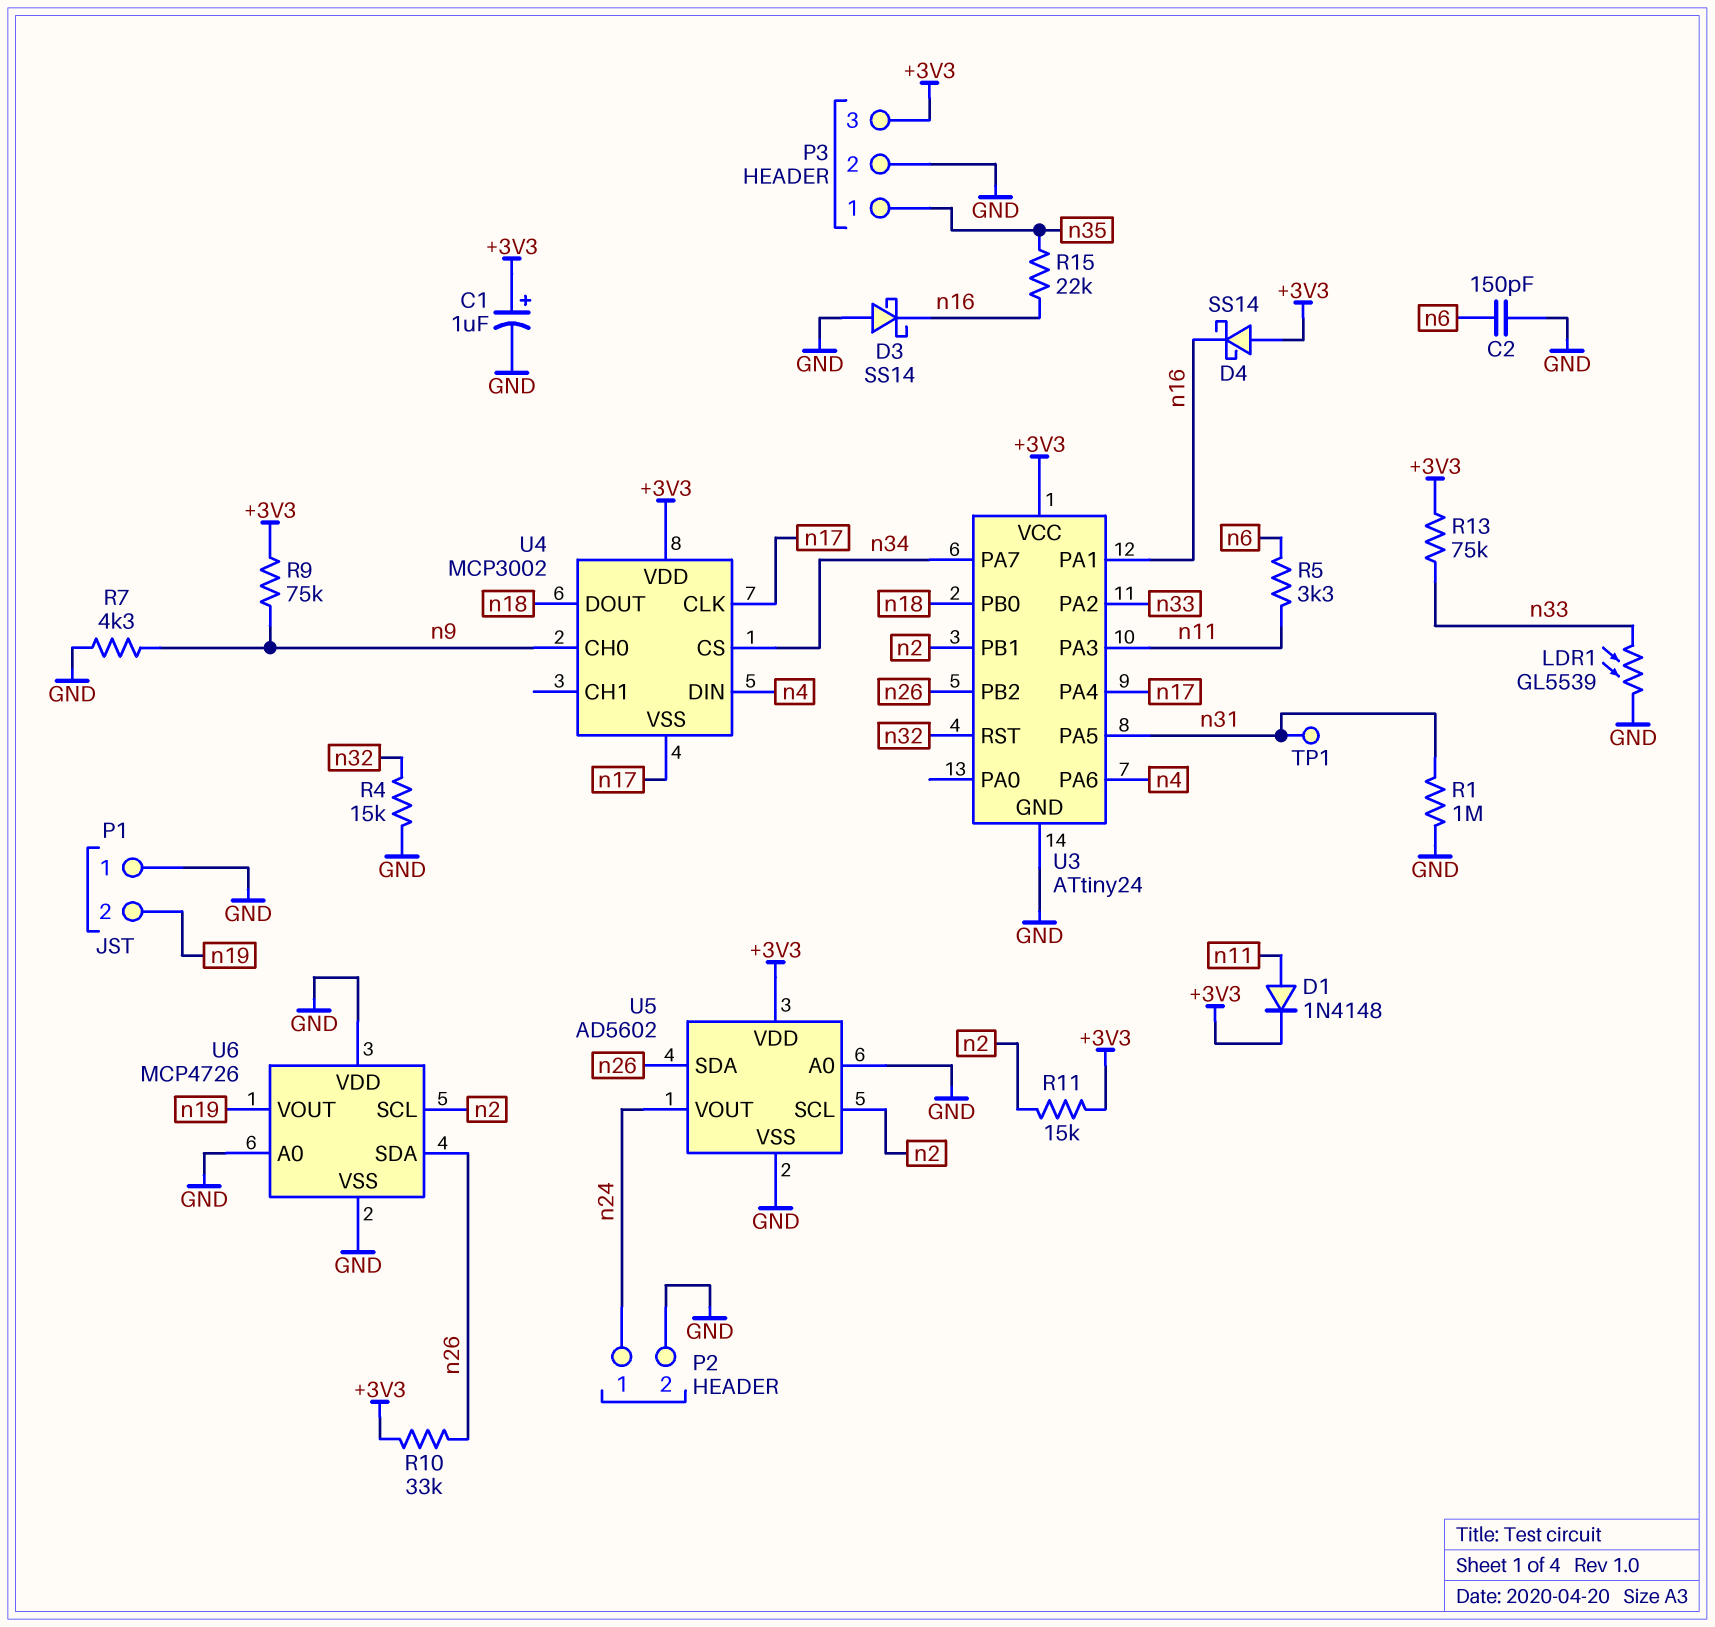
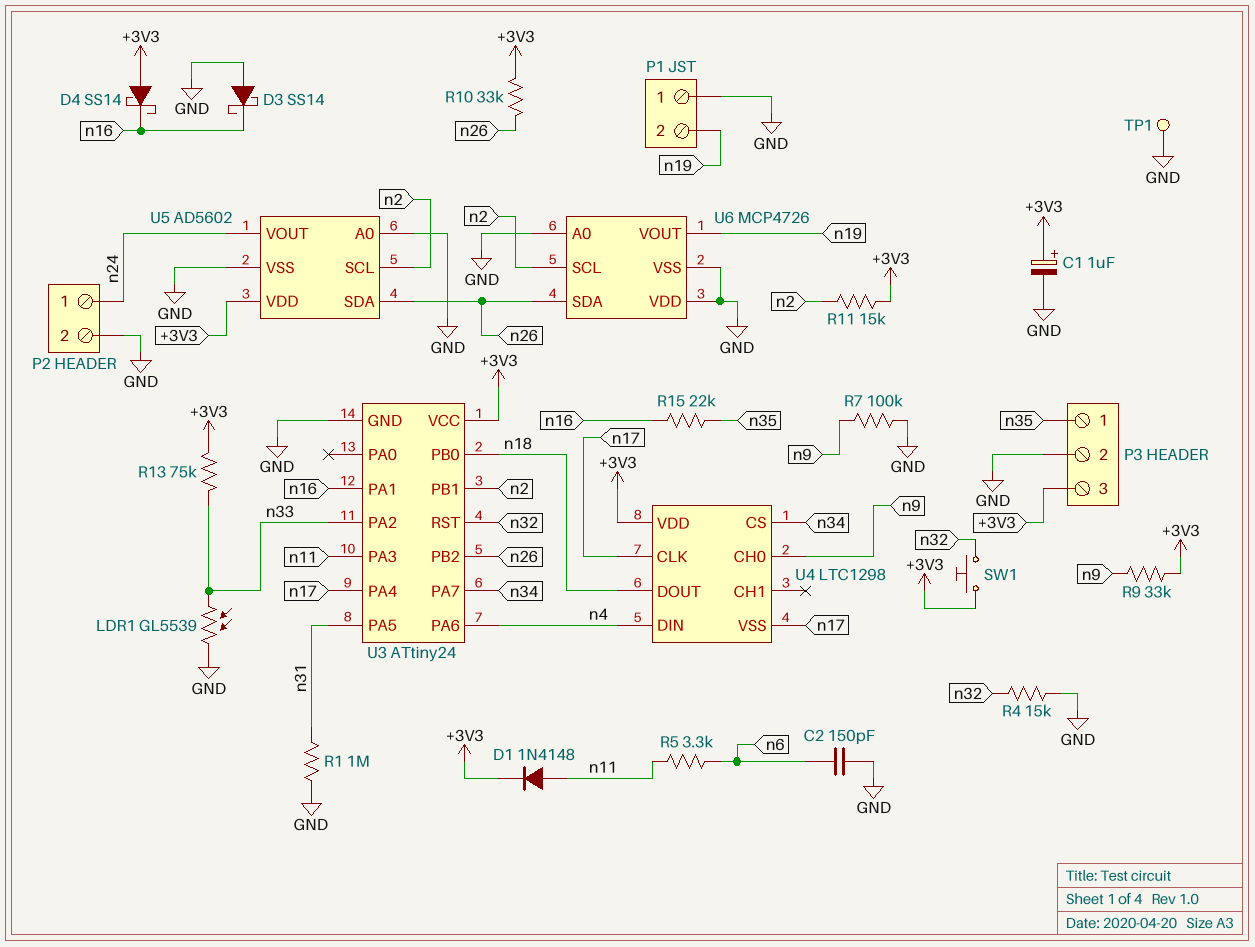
R7: 4.3k (GND, n9) -> 100k (GND, n9)
R9: 75k (+3V3, n9) -> 33k (+3V3, n9)
SW1: none -> button (+3V3, n32)
TP1: test point (n31) -> test point (GND)
U4: MCP3002 -> LTC1298

